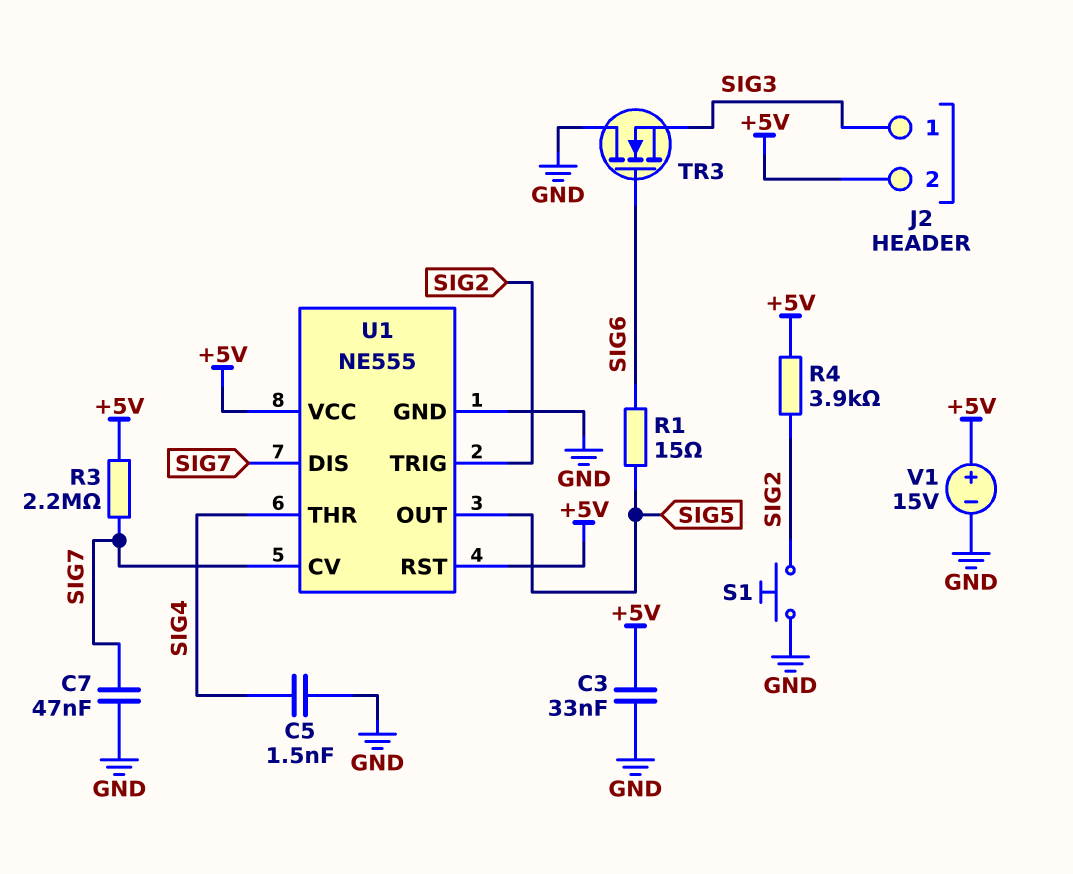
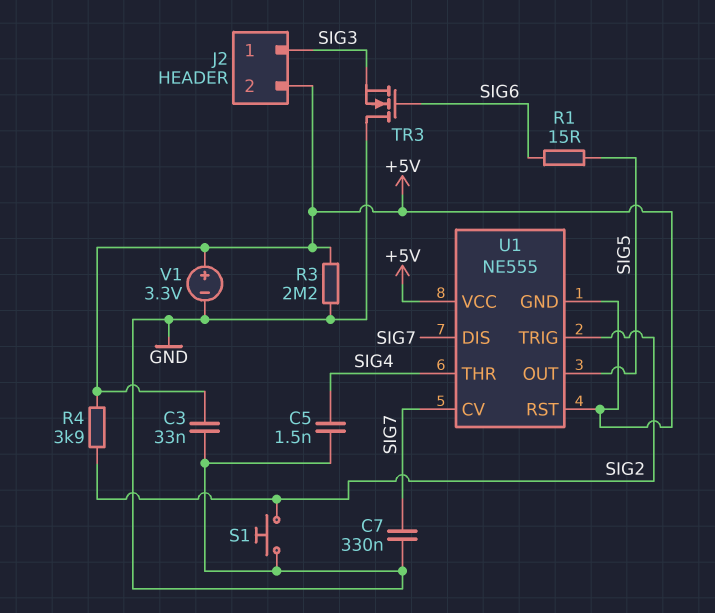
C7: 47nF (GND, SIG7) -> 330nF (GND, SIG7)
R3: 2.2M (+5V, SIG7) -> 2.2M (+5V, GND)
U1 pin GND: GND -> +5V
V1: 15V (plus +5V, minus GND) -> 3.3V (plus +5V, minus GND)

